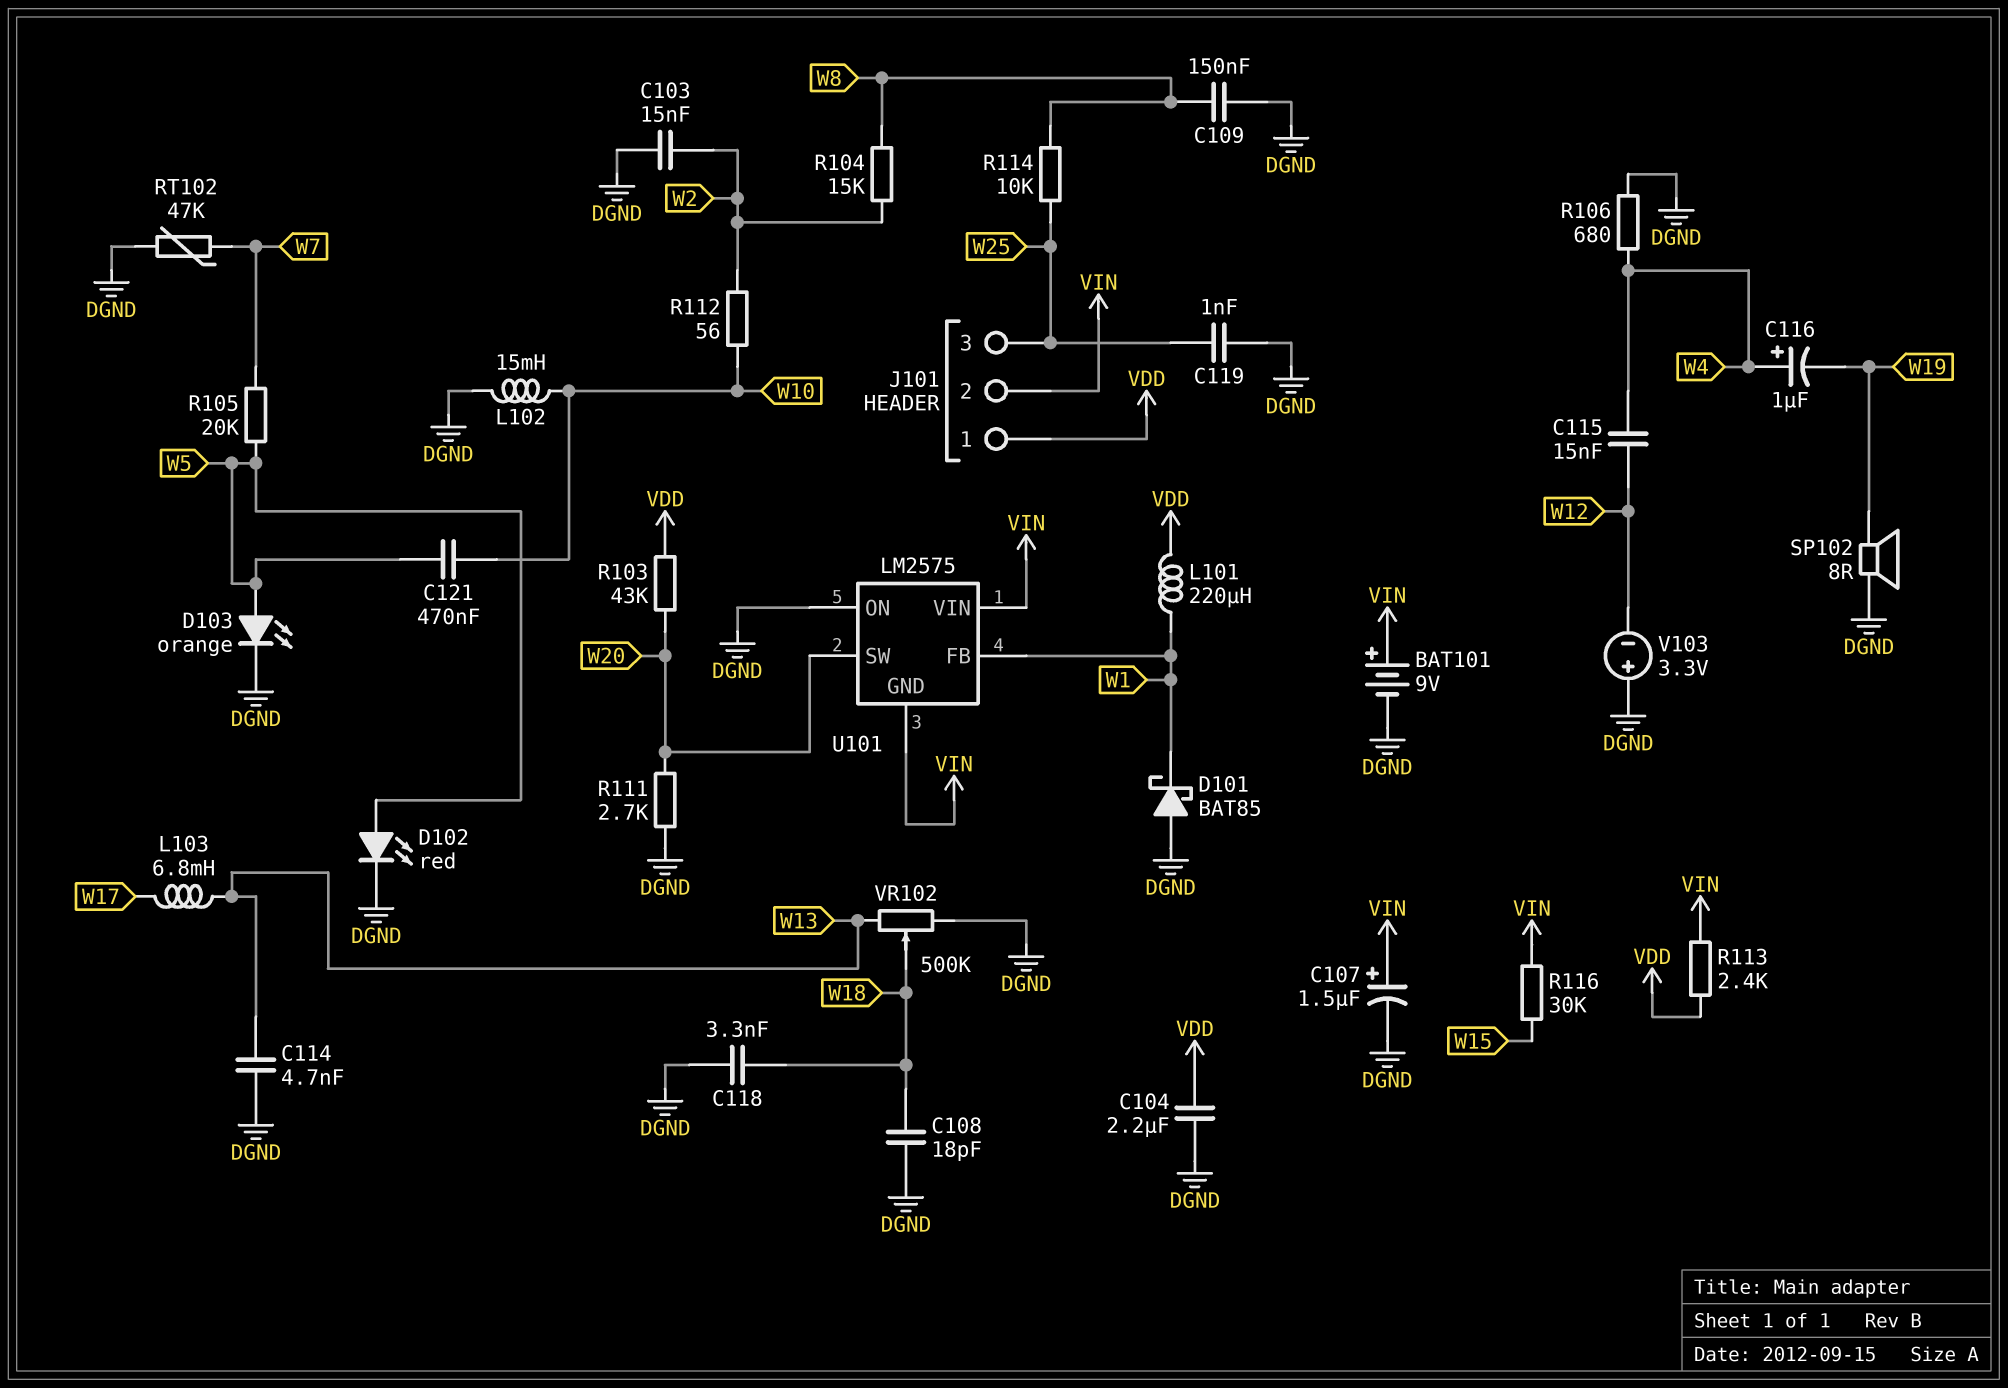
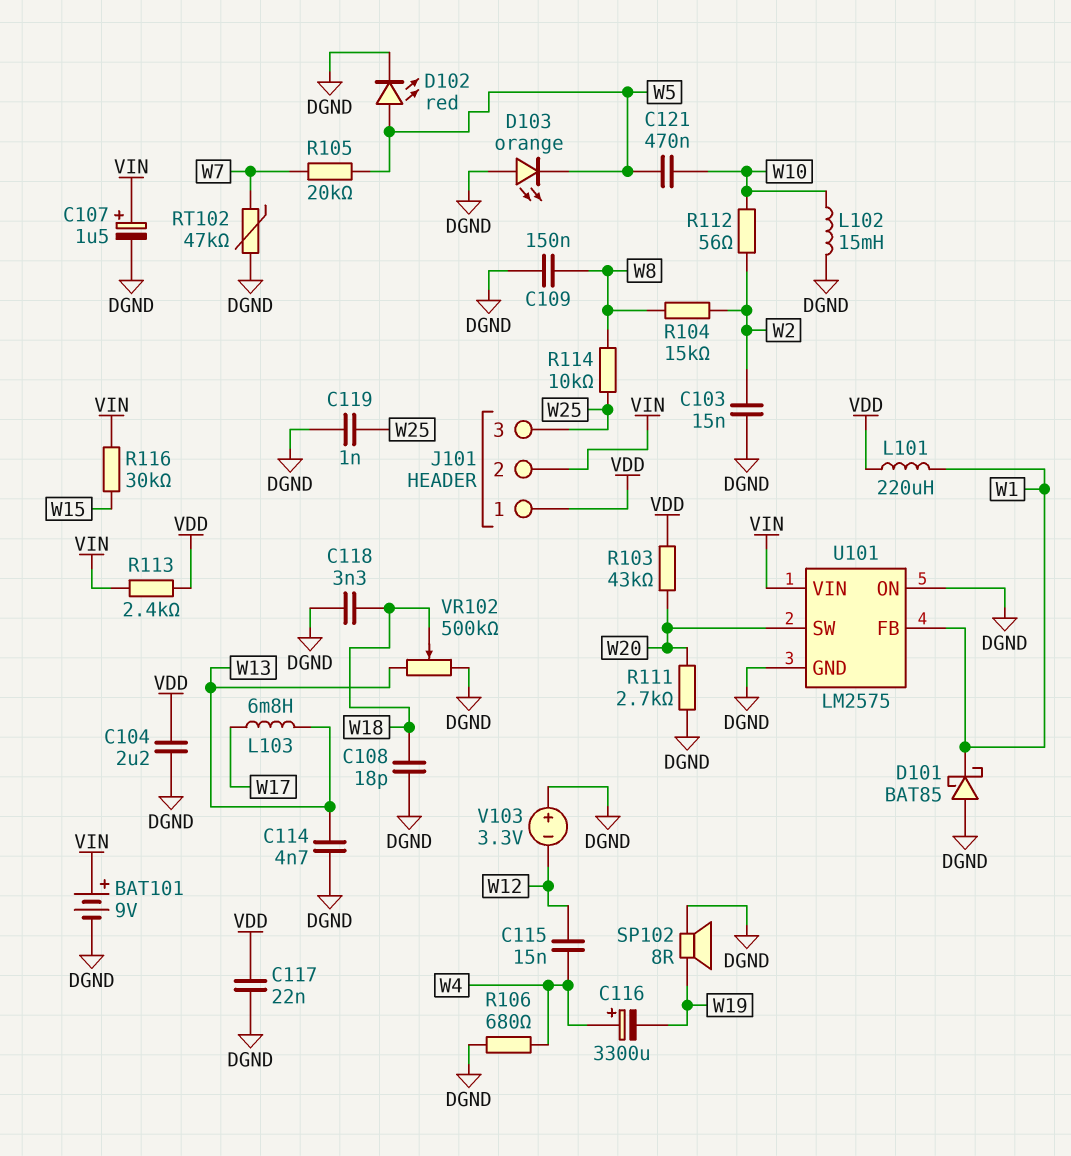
C116: 1uF (plus W4, minus W19) -> 3300uF (plus W4, minus W19)
C117: none -> 22nF (DGND, VDD)
D103: LED orange (A W5, K DGND) -> LED orange (A DGND, K W5)
U101 pin GND: VIN -> DGND

